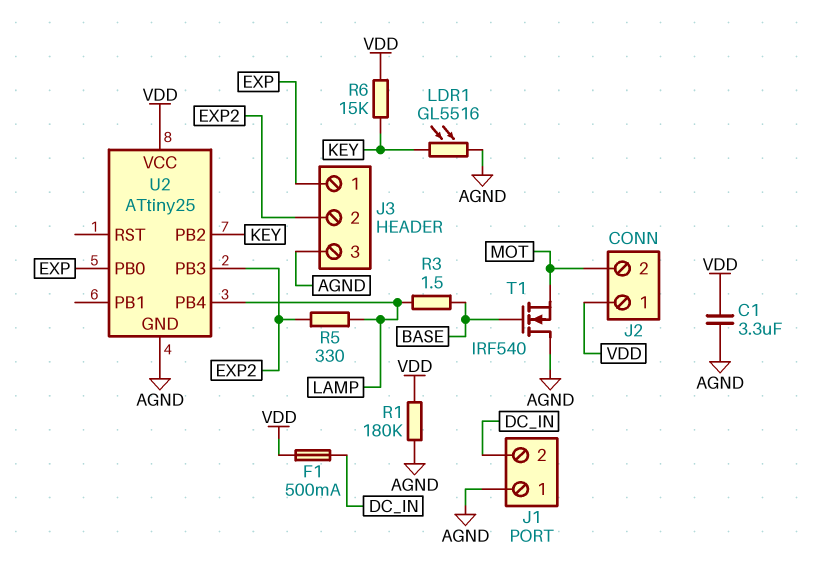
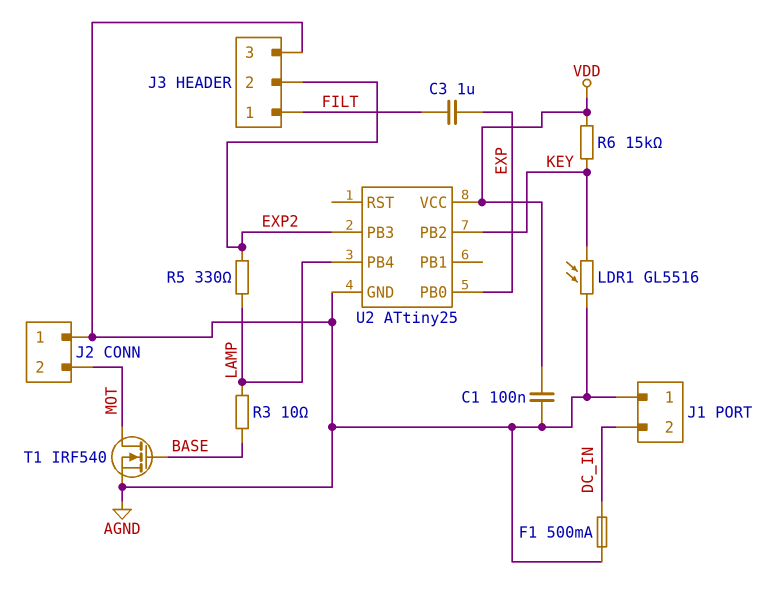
C1: 3.3uF (AGND, VDD) -> 100nF (AGND, VDD)
C3: none -> 1uF (EXP, FILT)
F1: 500mA (DC_IN, VDD) -> 500mA (AGND, DC_IN)
J2 pin 1: VDD -> AGND
J3 pin 1: EXP -> FILT
R1: 180k (AGND, VDD) -> none
R3: 1.5 (BASE, LAMP) -> 10 (BASE, LAMP)
T1: NMOS IRF540 (G BASE, D AGND, S MOT) -> NMOS IRF540 (G BASE, D MOT, S AGND)

